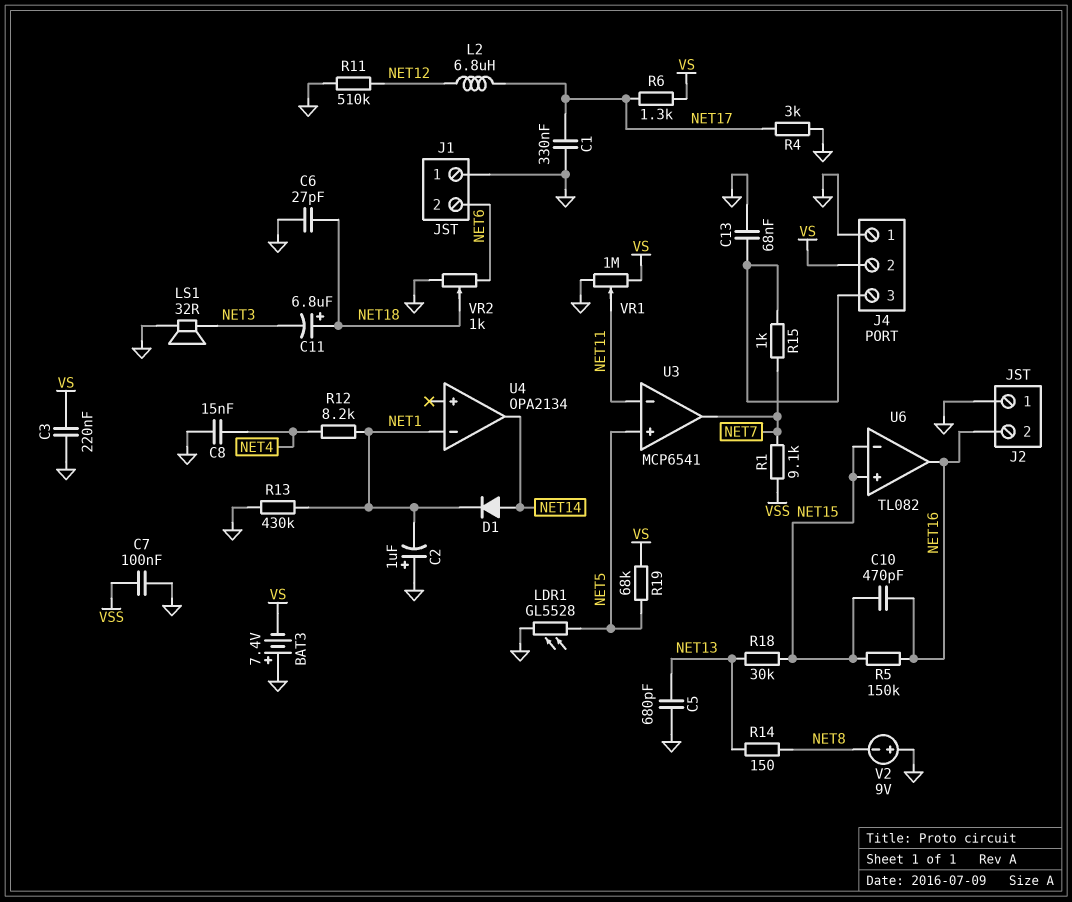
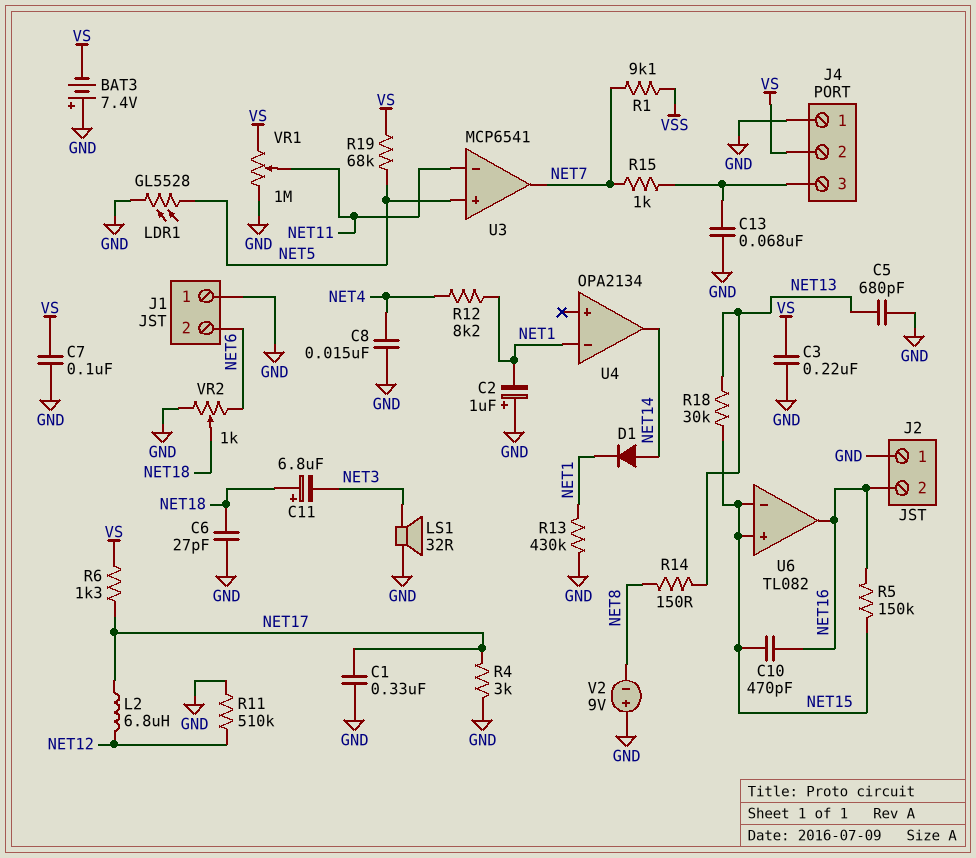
C7: 100nF (GND, VSS) -> 100nF (GND, VS)

